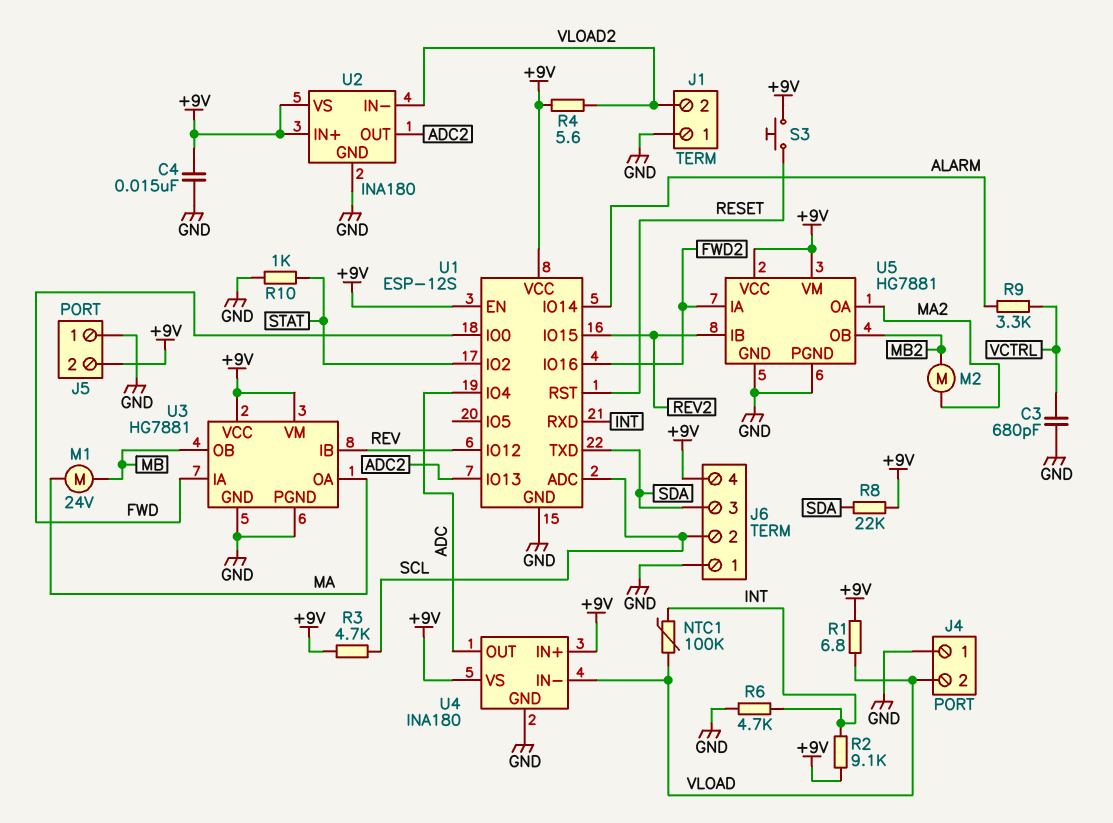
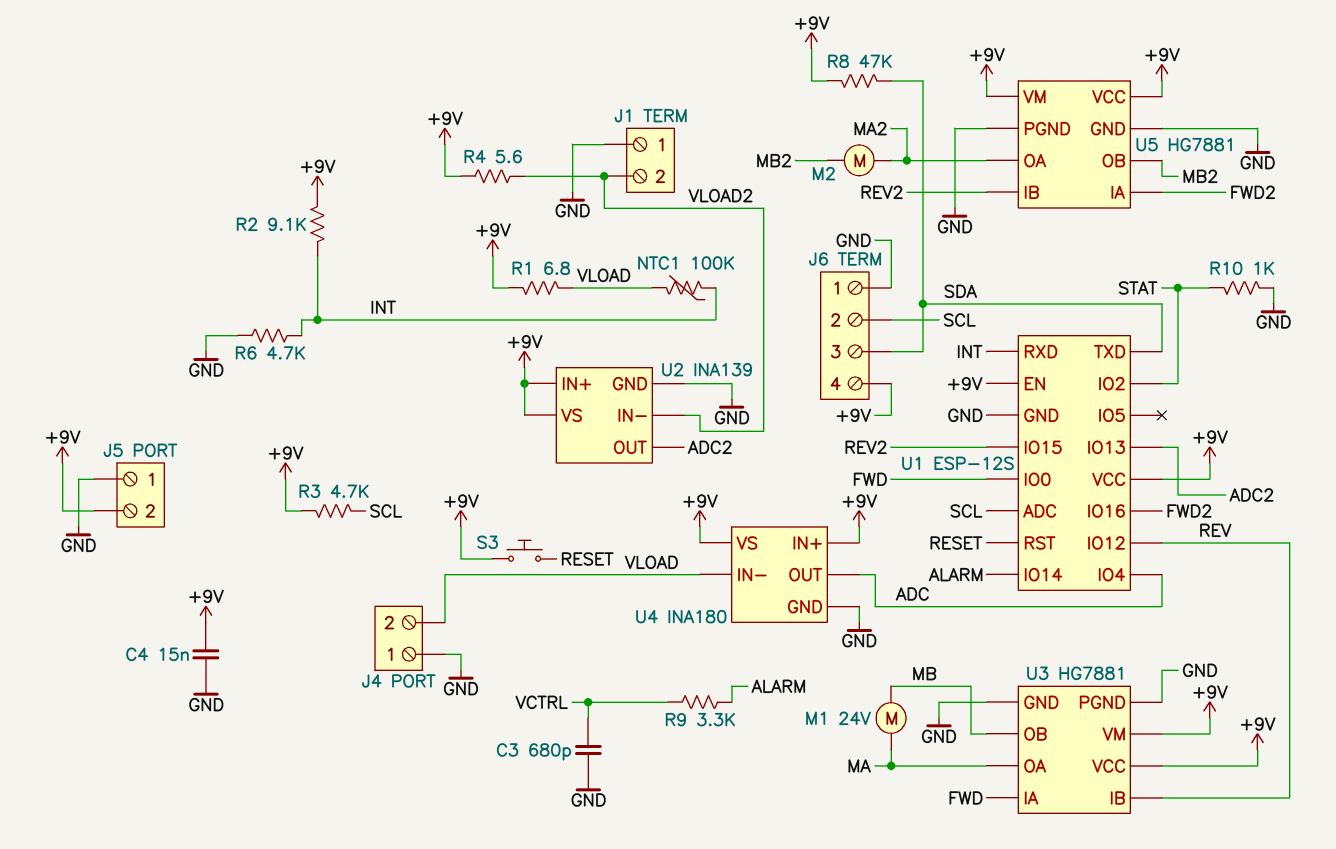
R8: 22k (+9V, SDA) -> 47k (+9V, SDA)
U2: INA180 -> INA139

